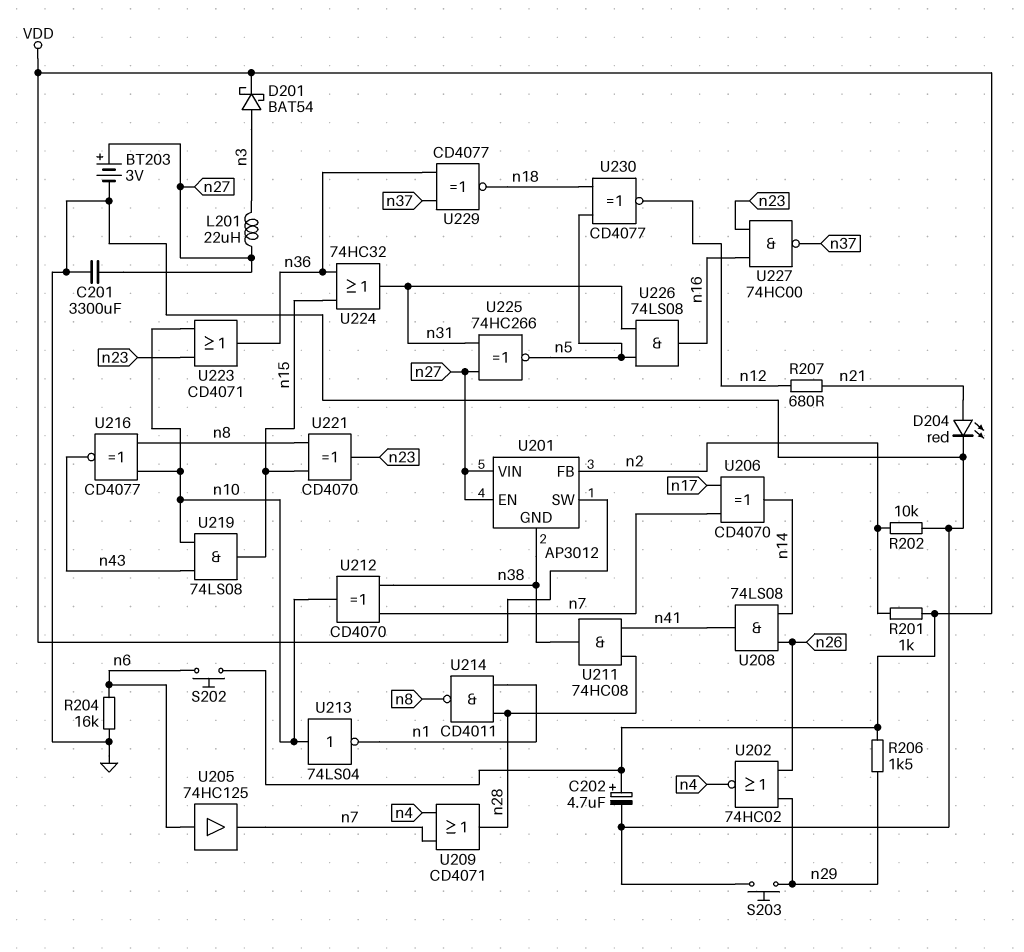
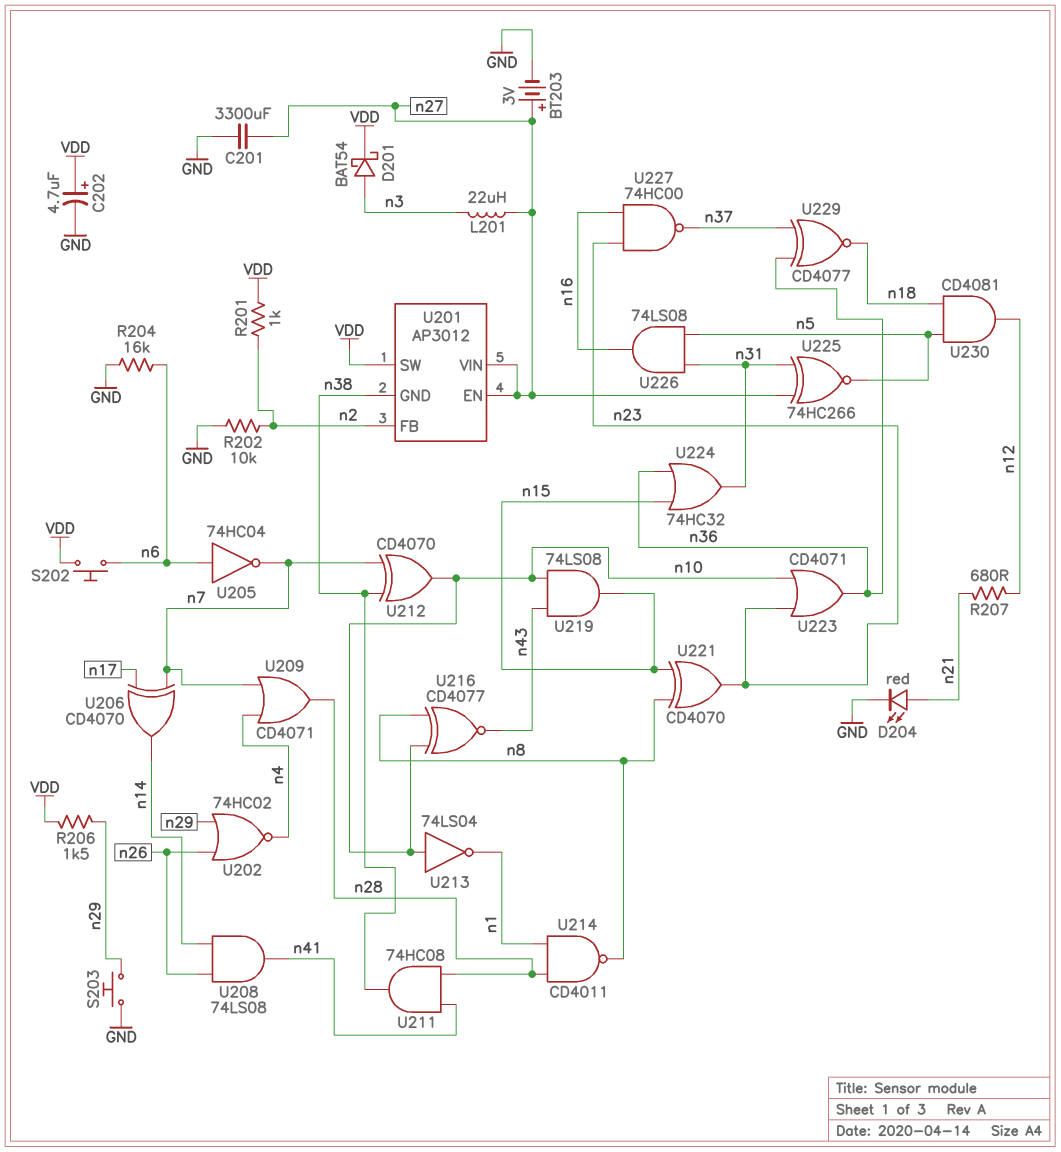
U205: buffer 74HC125 (in n6, out n7) -> NOT 74HC04 (in n6, out n7)
U230: XNOR CD4077 (in n5, in n18, out n12) -> AND CD4081 (in n5, in n18, out n12)

